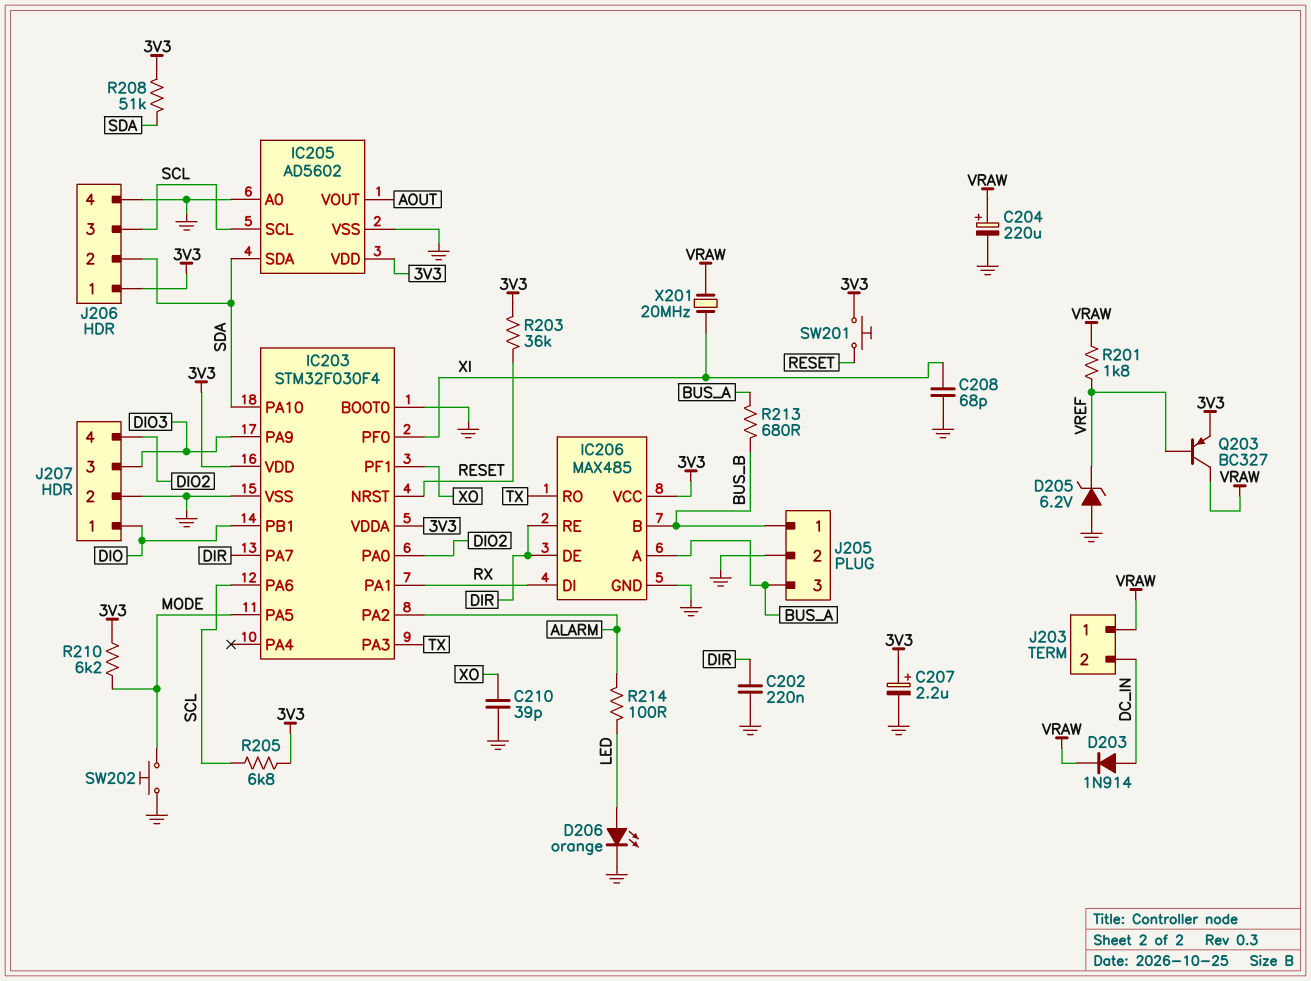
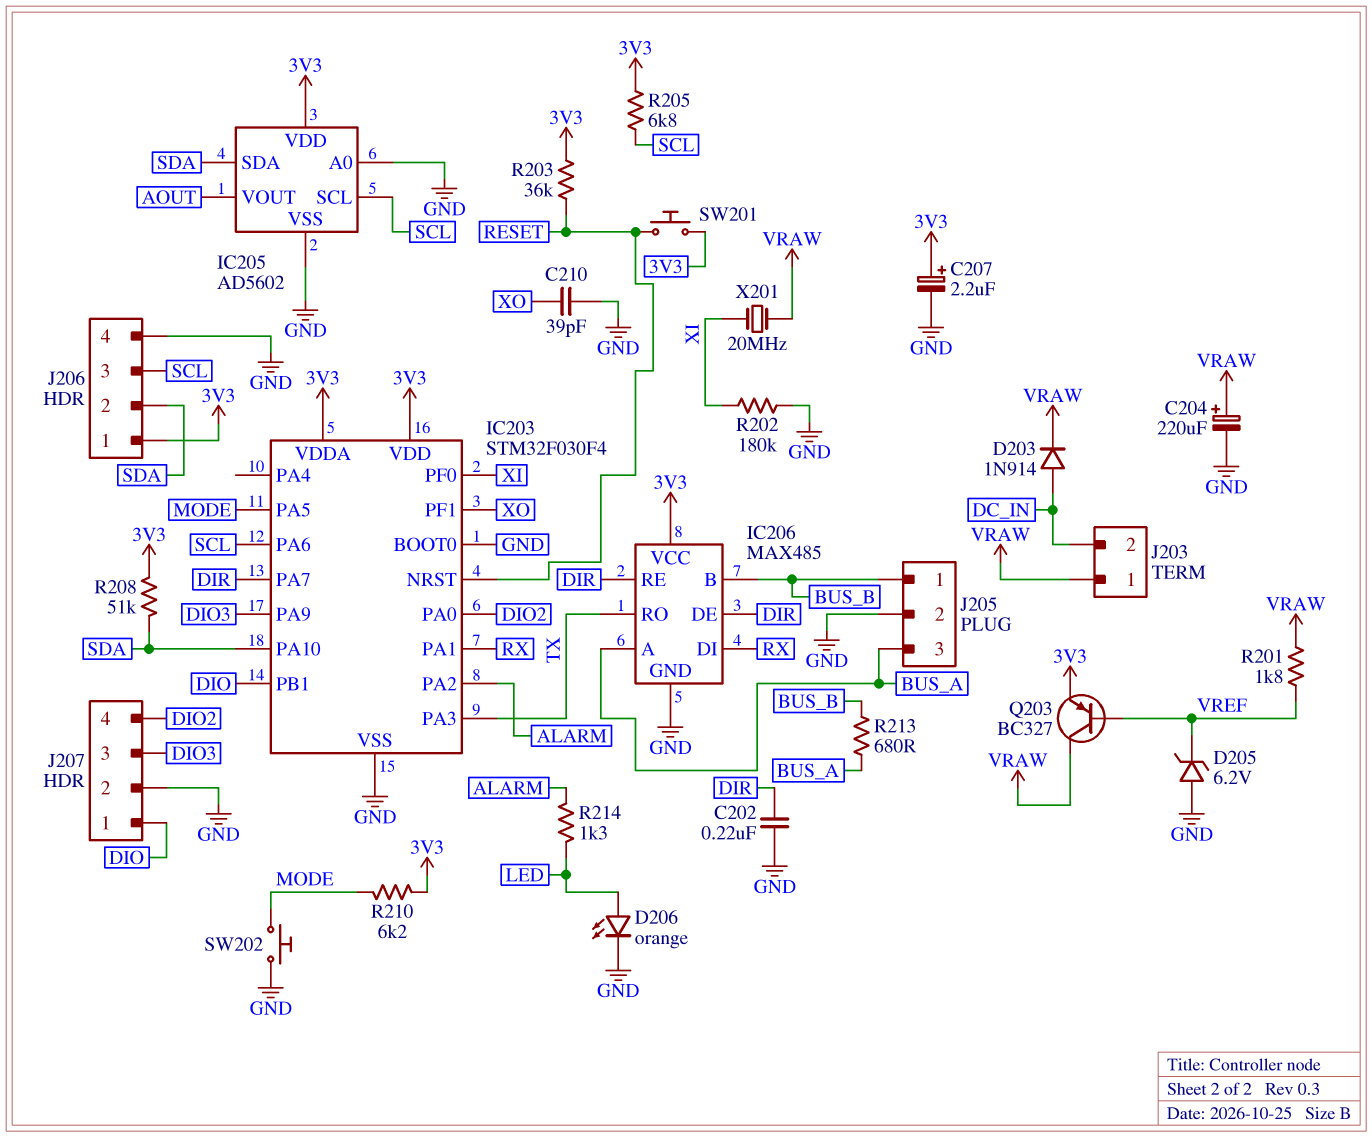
C208: 68pF (GND, XI) -> none
R202: none -> 180k (GND, XI)
R214: 100 (ALARM, LED) -> 1.3k (ALARM, LED)

